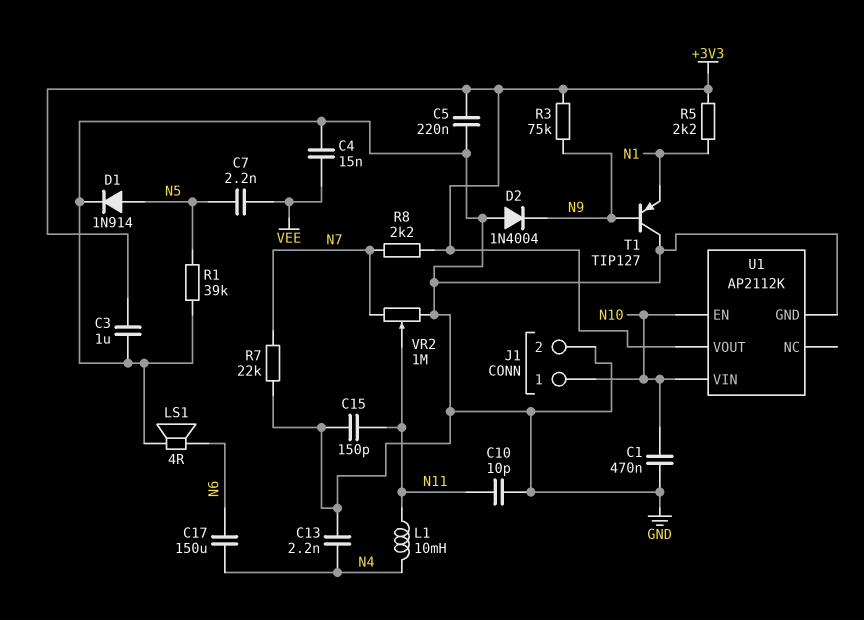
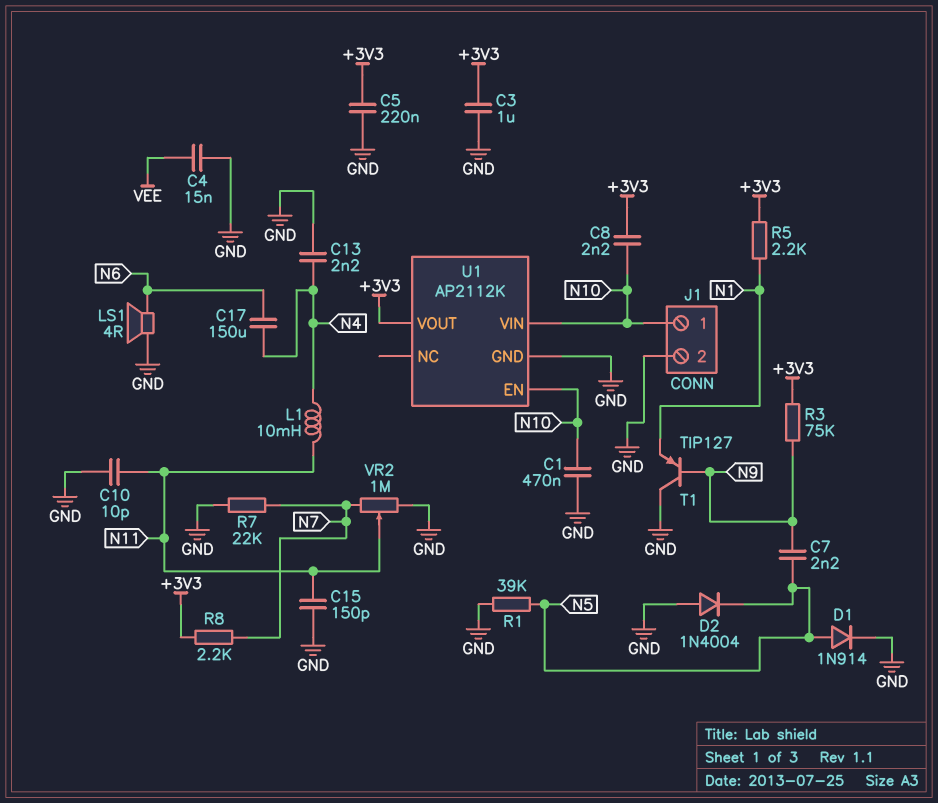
C7: 2.2nF (N5, VEE) -> 2.2nF (N5, N9)
C8: none -> 2.2nF (+3V3, N10)
D2: diode 1N4004 (A GND, K N9) -> diode 1N4004 (A GND, K N5)

